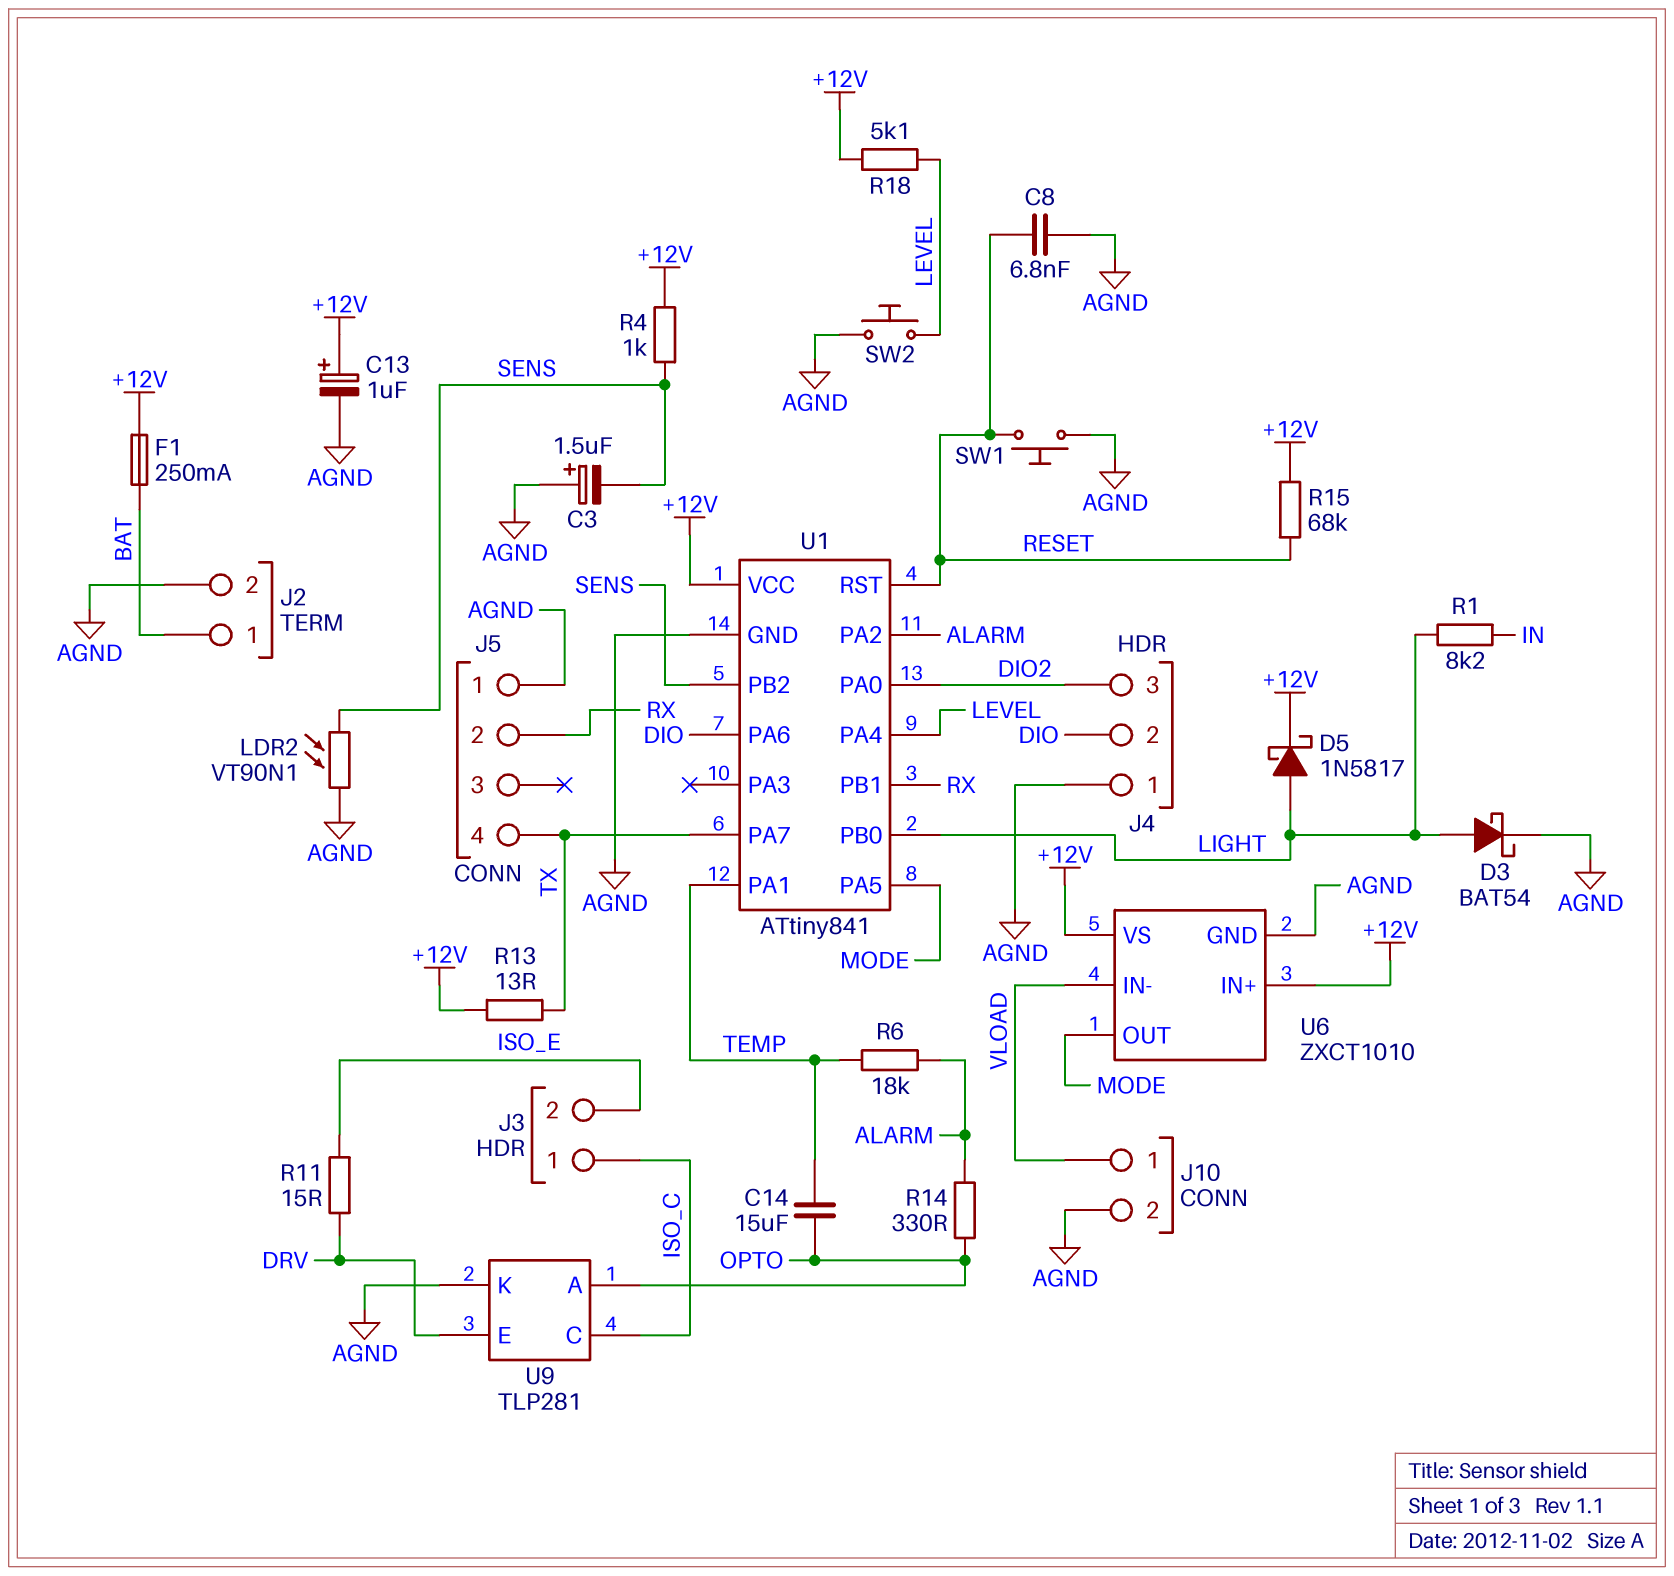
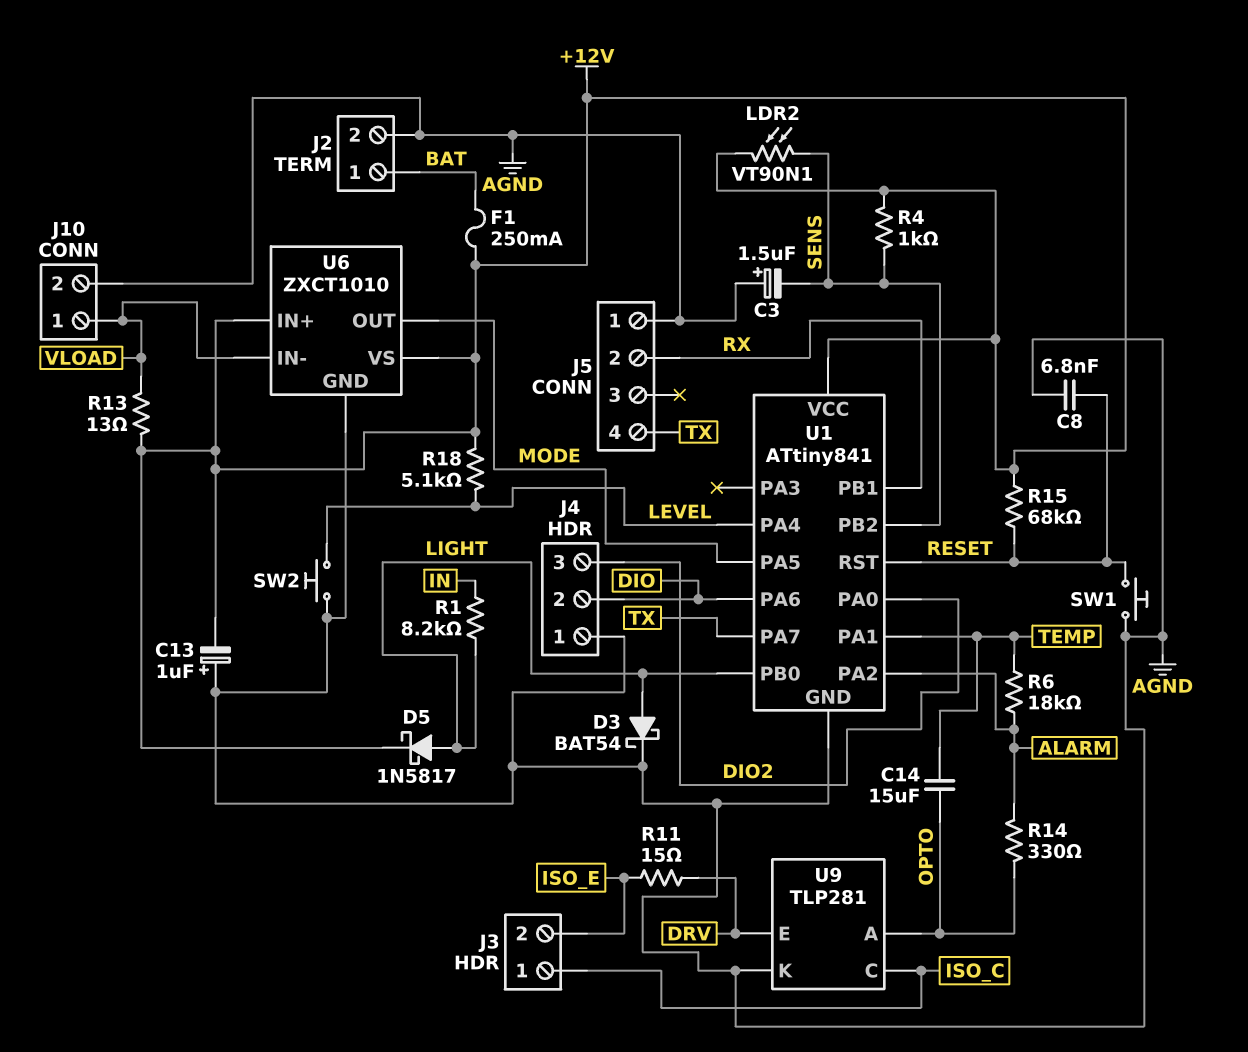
C13: 1uF (plus +12V, minus AGND) -> 1uF (plus AGND, minus +12V)
LDR2: VT90N1 (AGND, SENS) -> VT90N1 (+12V, SENS)
R13: 13 (+12V, TX) -> 13 (+12V, VLOAD)

